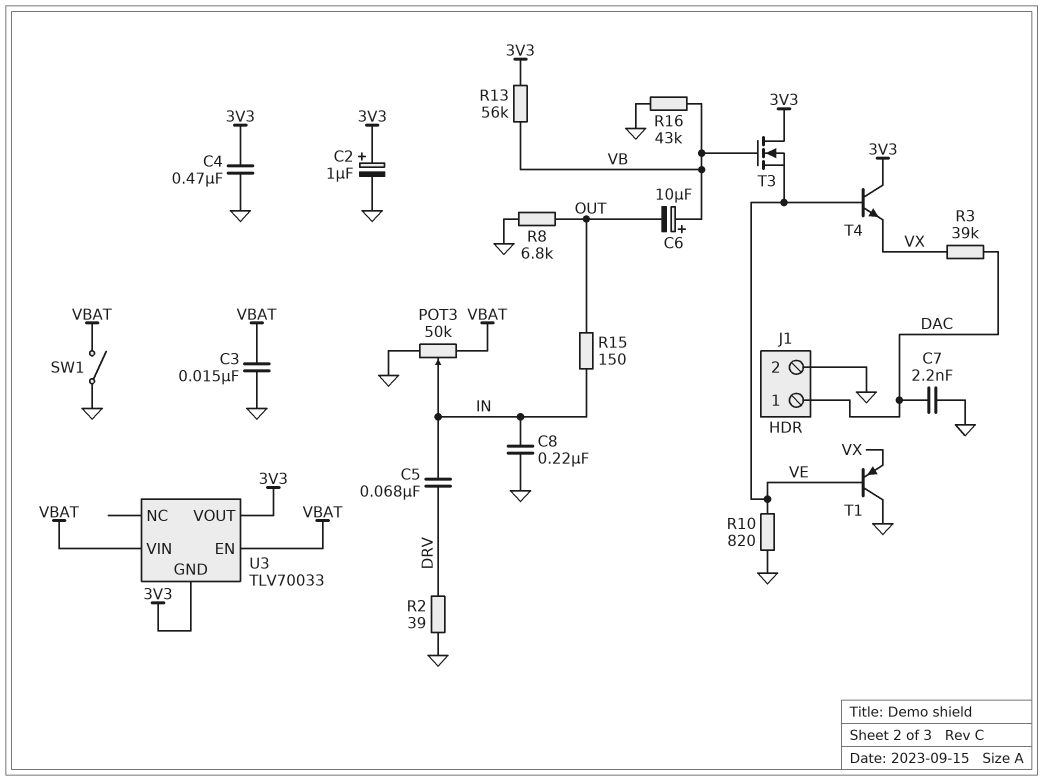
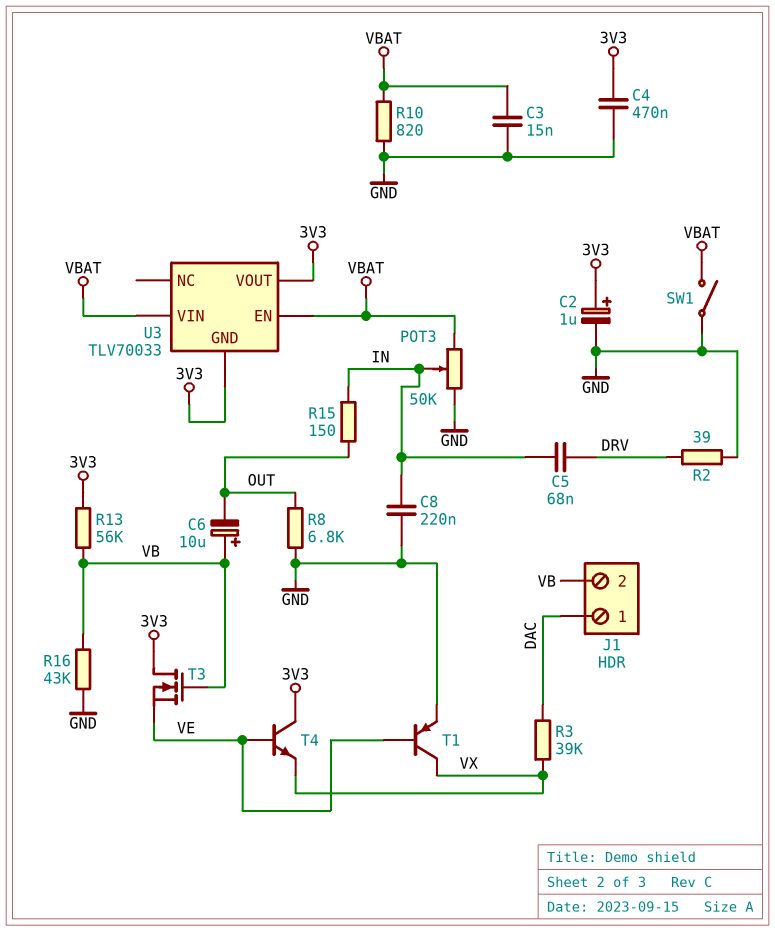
C7: 2.2nF (DAC, GND) -> none
J1 pin 2: GND -> VB
R10: 820 (GND, VE) -> 820 (GND, VBAT)
T1: PNP (B VE, C GND, E VX) -> PNP (B VE, C VX, E GND)

